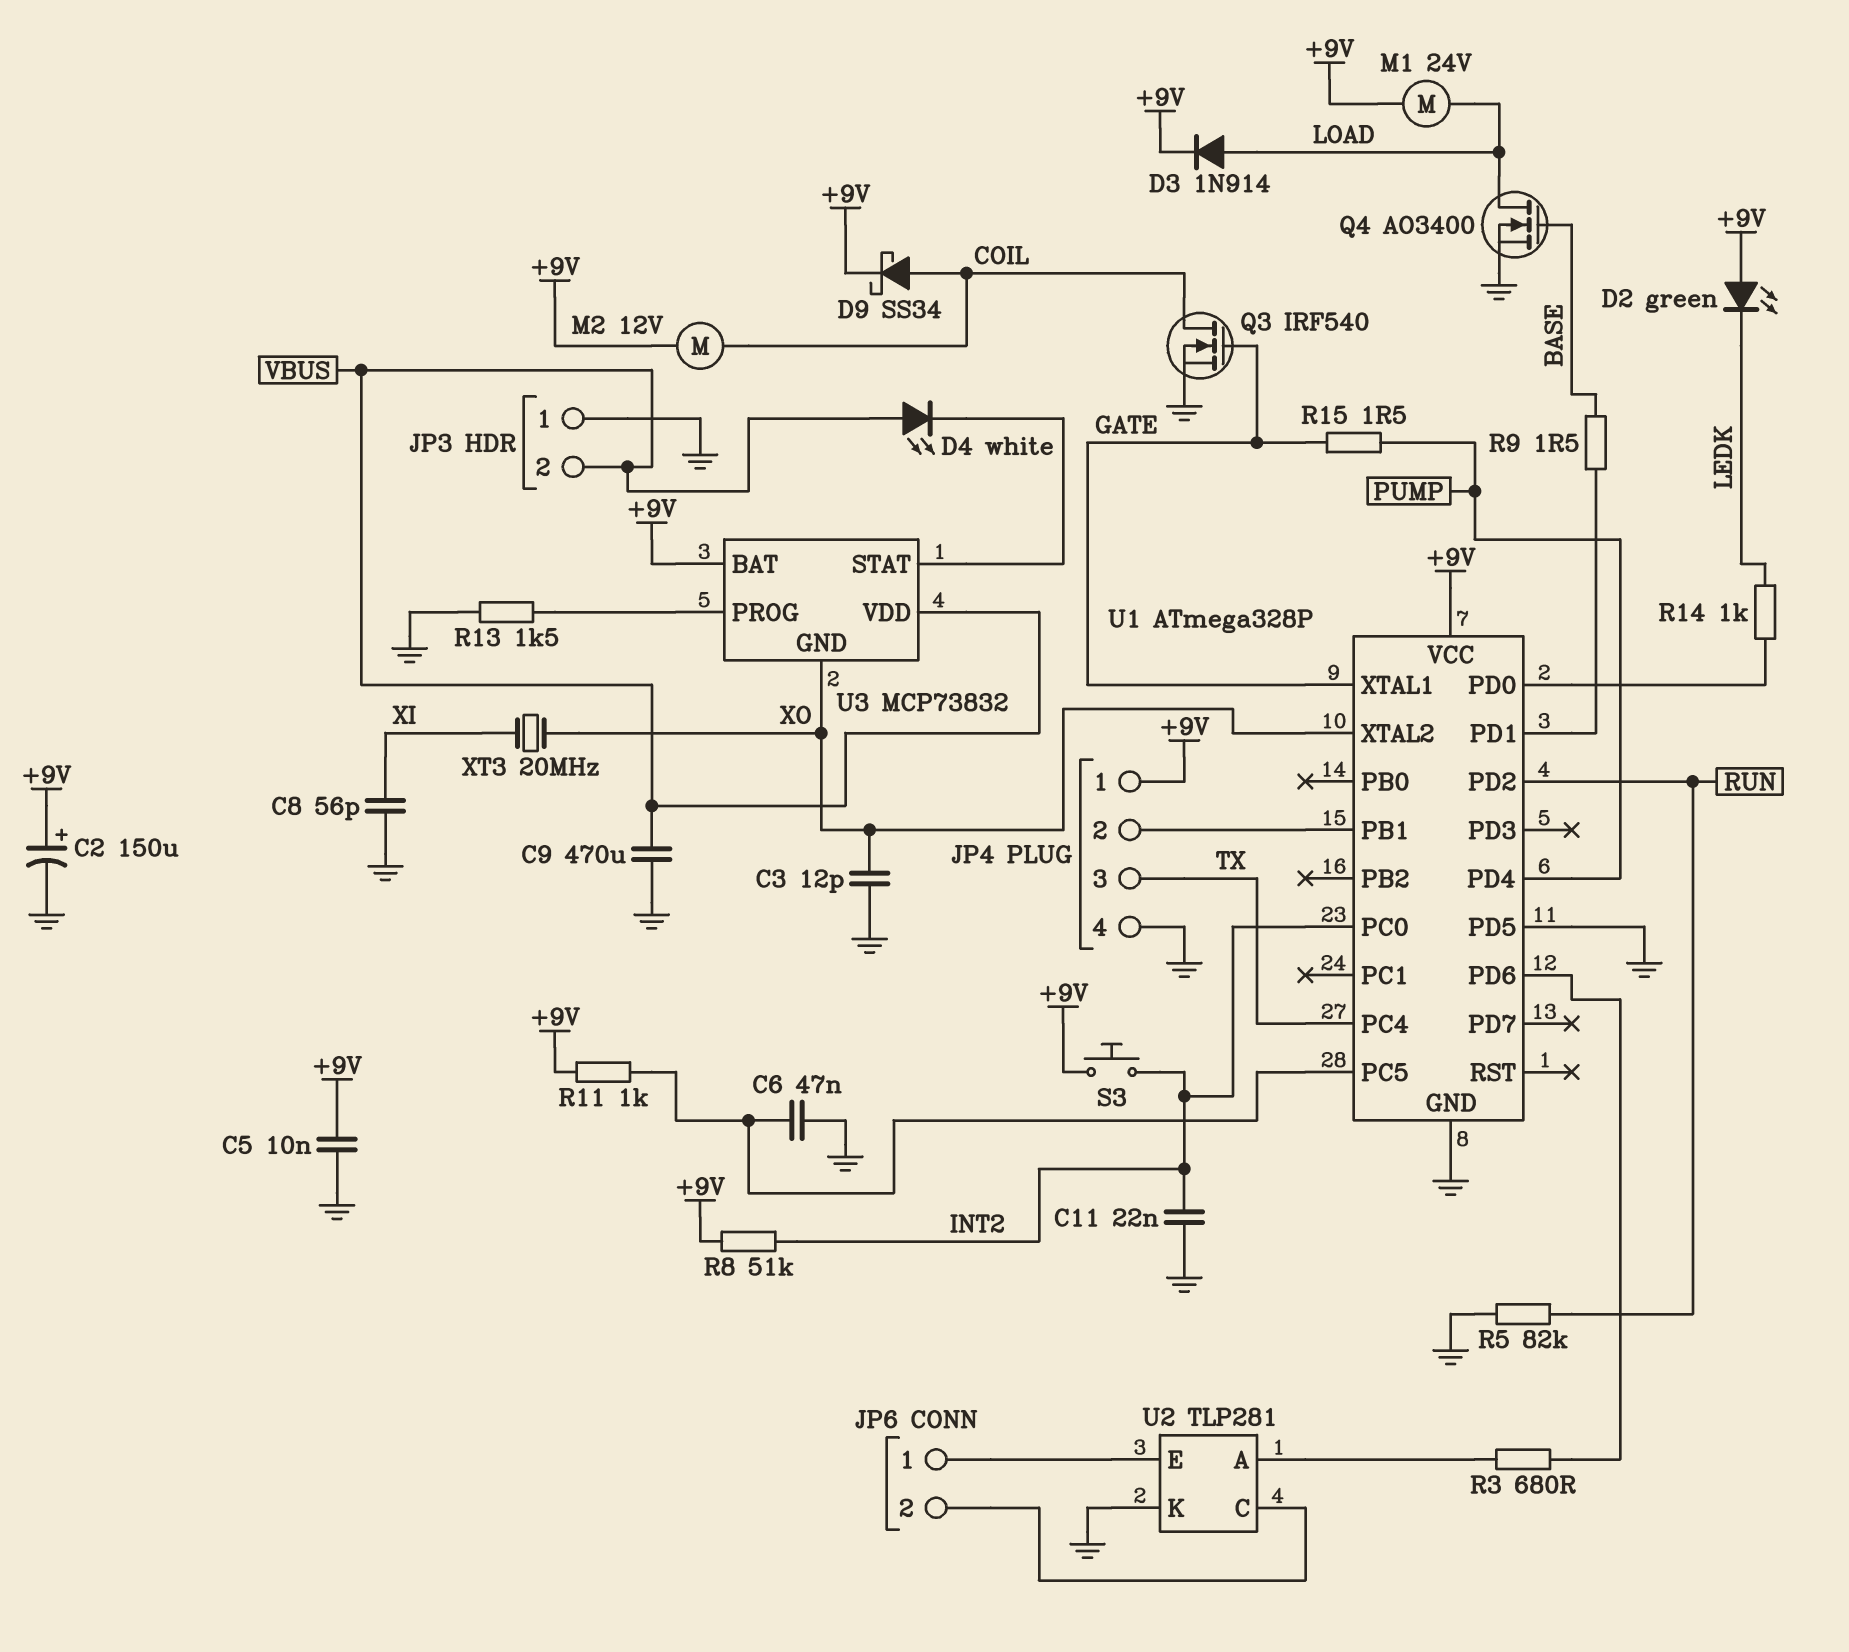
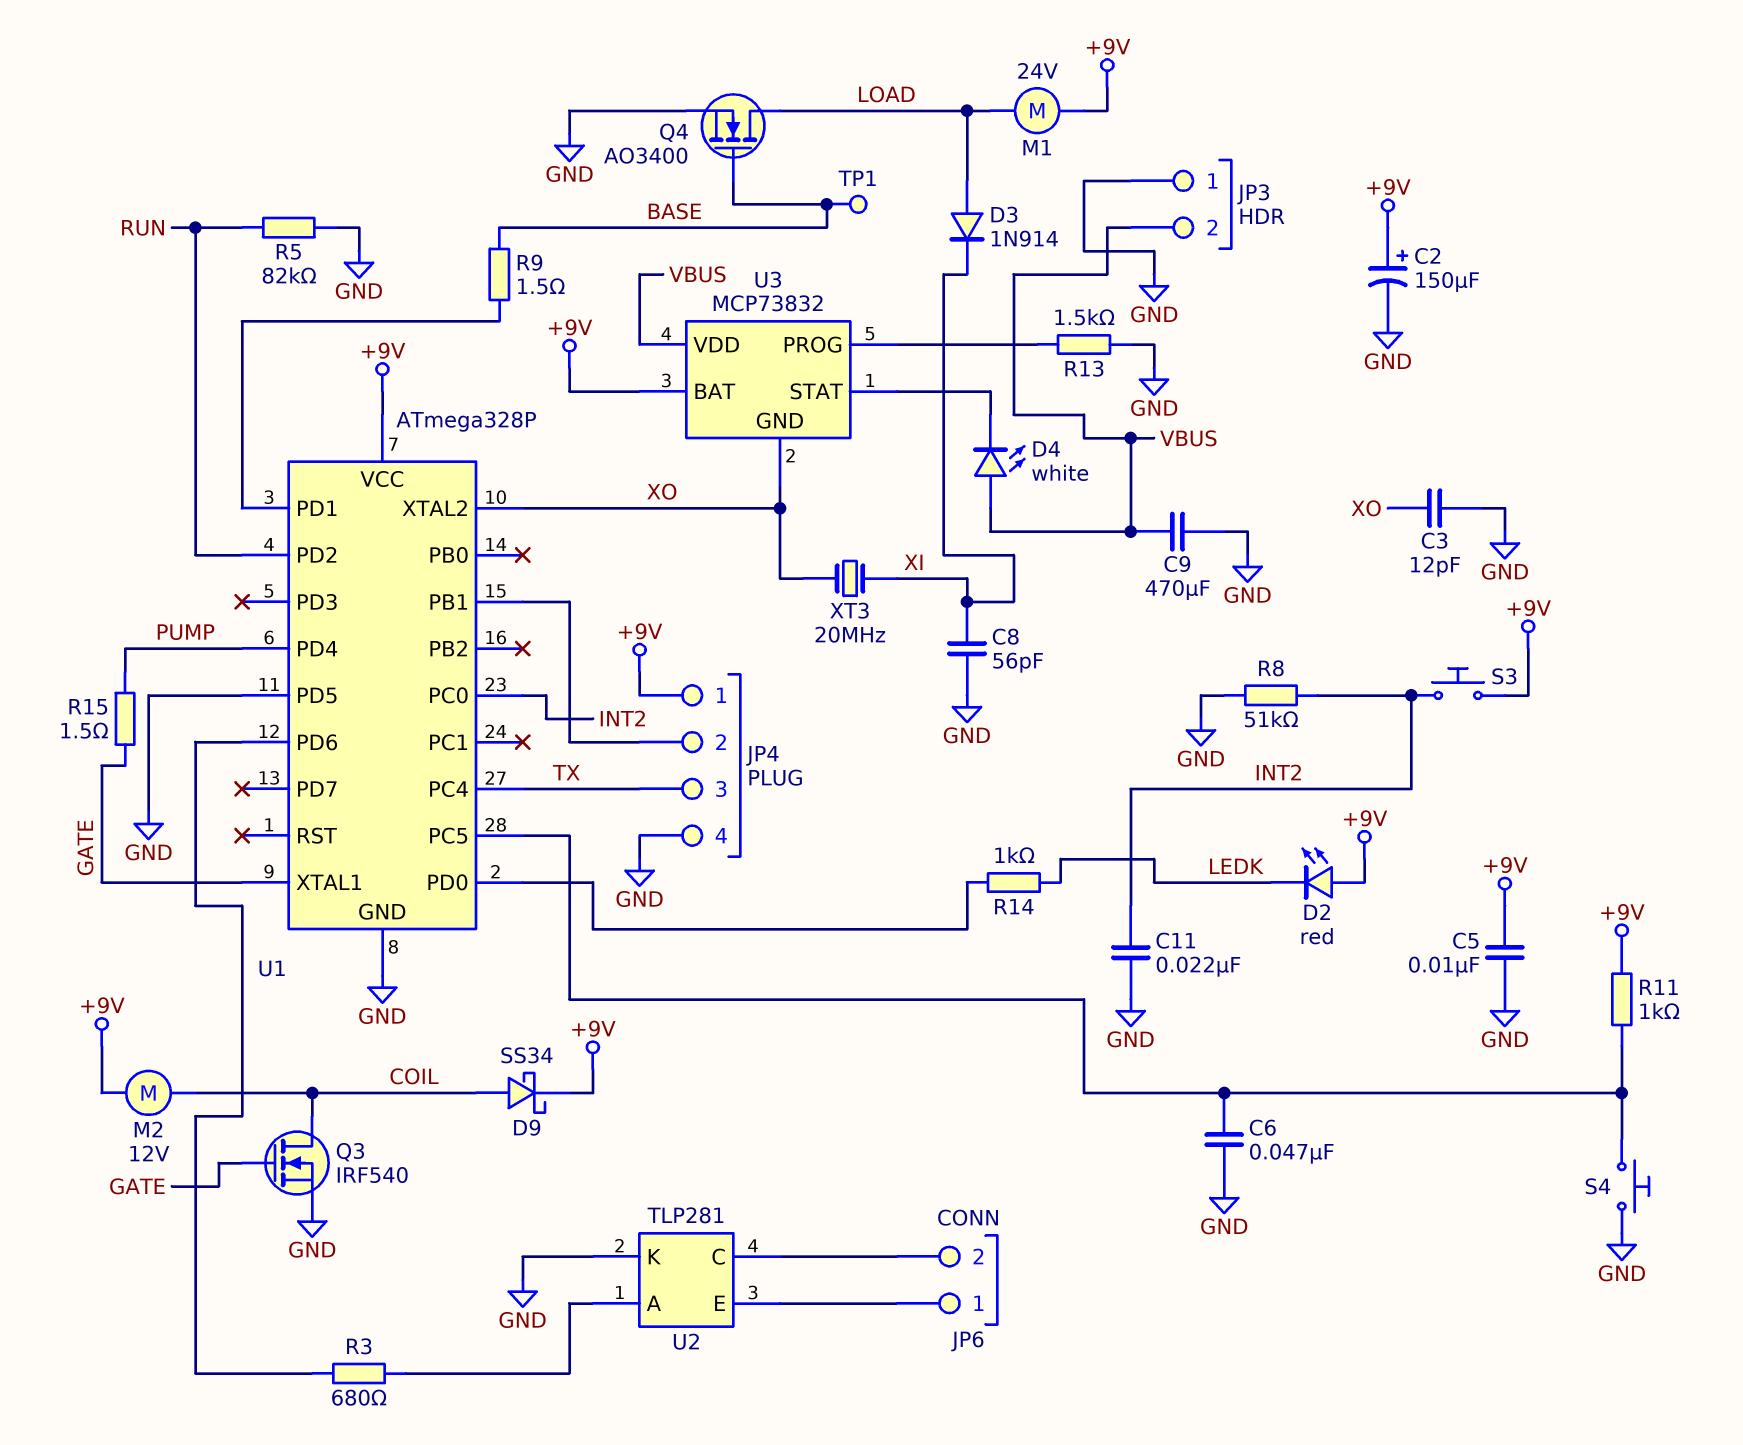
D2: LED green (A +9V, K LEDK) -> LED red (A +9V, K LEDK)
D3: diode 1N914 (A LOAD, K +9V) -> diode 1N914 (A LOAD, K XI)
R8: 51k (+9V, INT2) -> 51k (GND, INT2)
S4: none -> button (GND, U1/PC5)
TP1: none -> test point (BASE)

